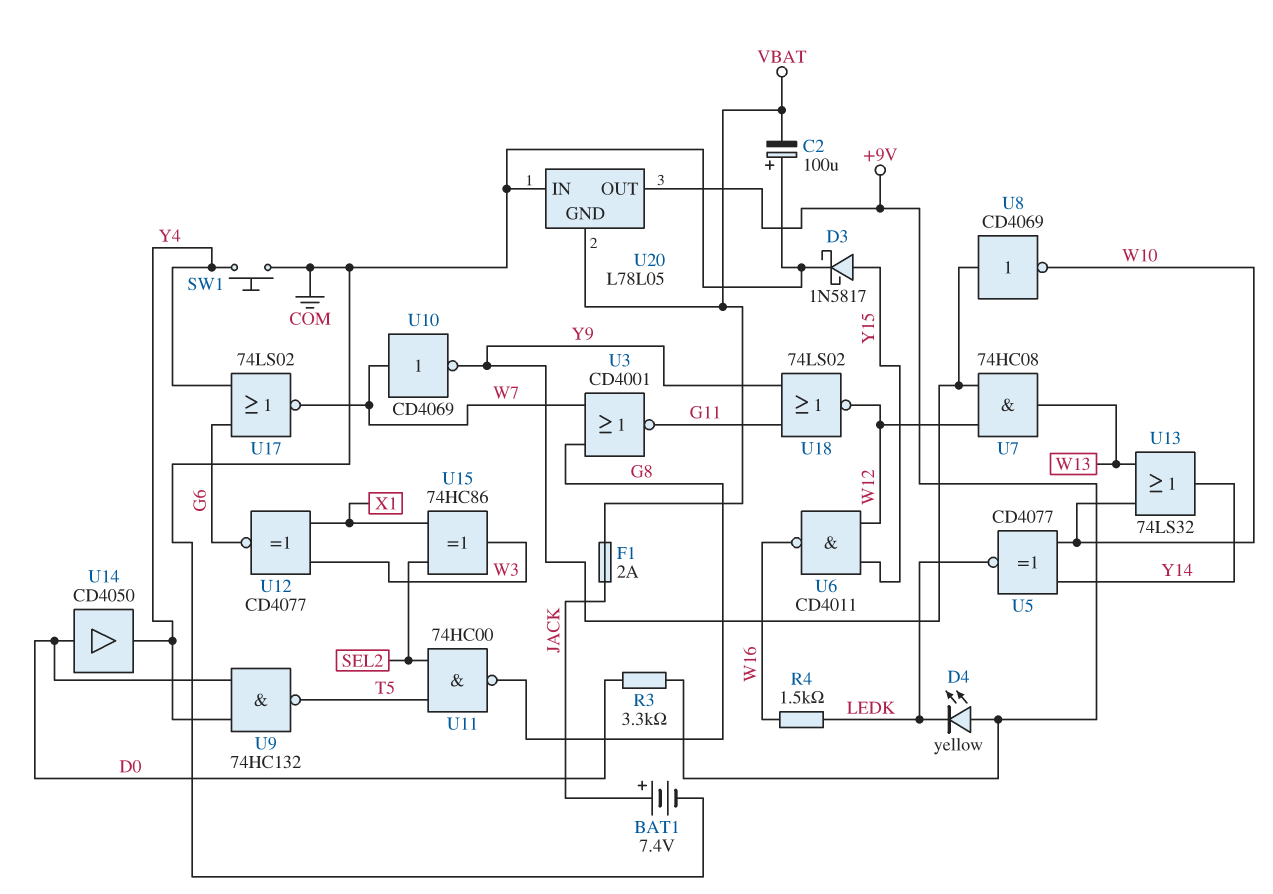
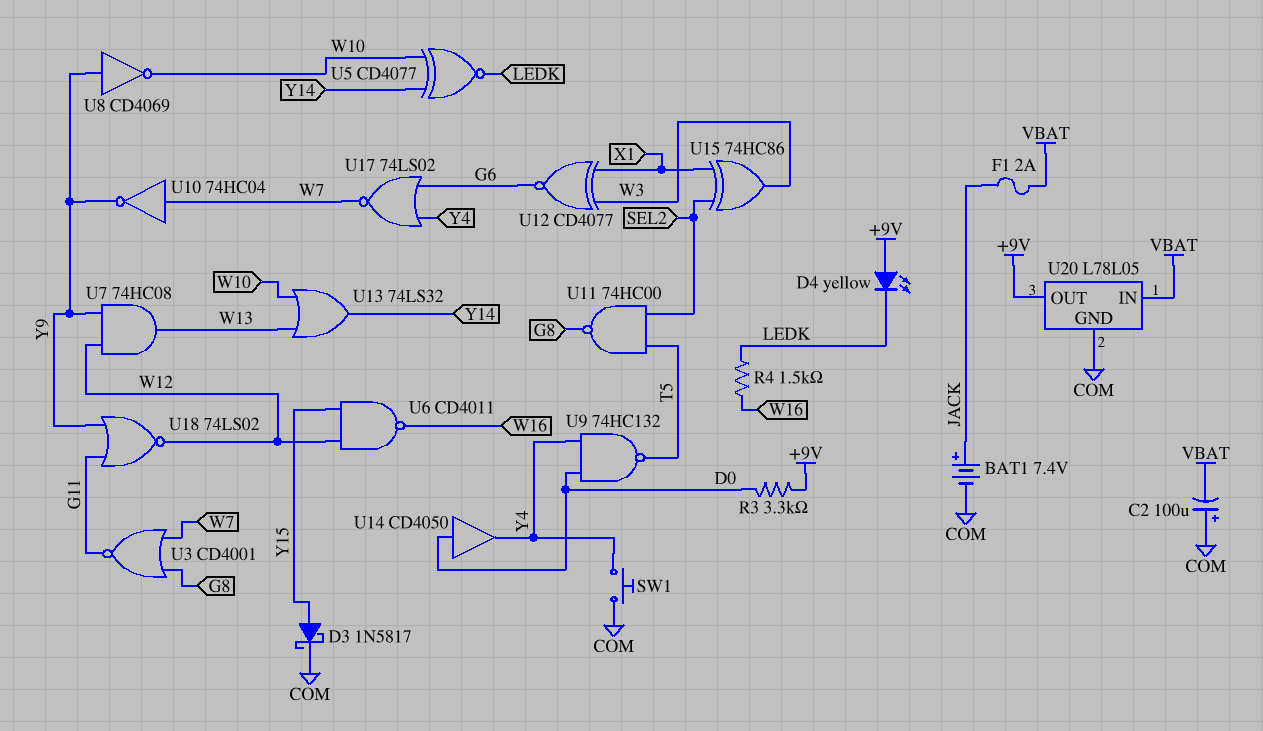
U10: NOT CD4069 (in W7, out Y9) -> NOT 74HC04 (in W7, out Y9)
U20 pin GND: VBAT -> COM
U20 pin IN: COM -> VBAT

